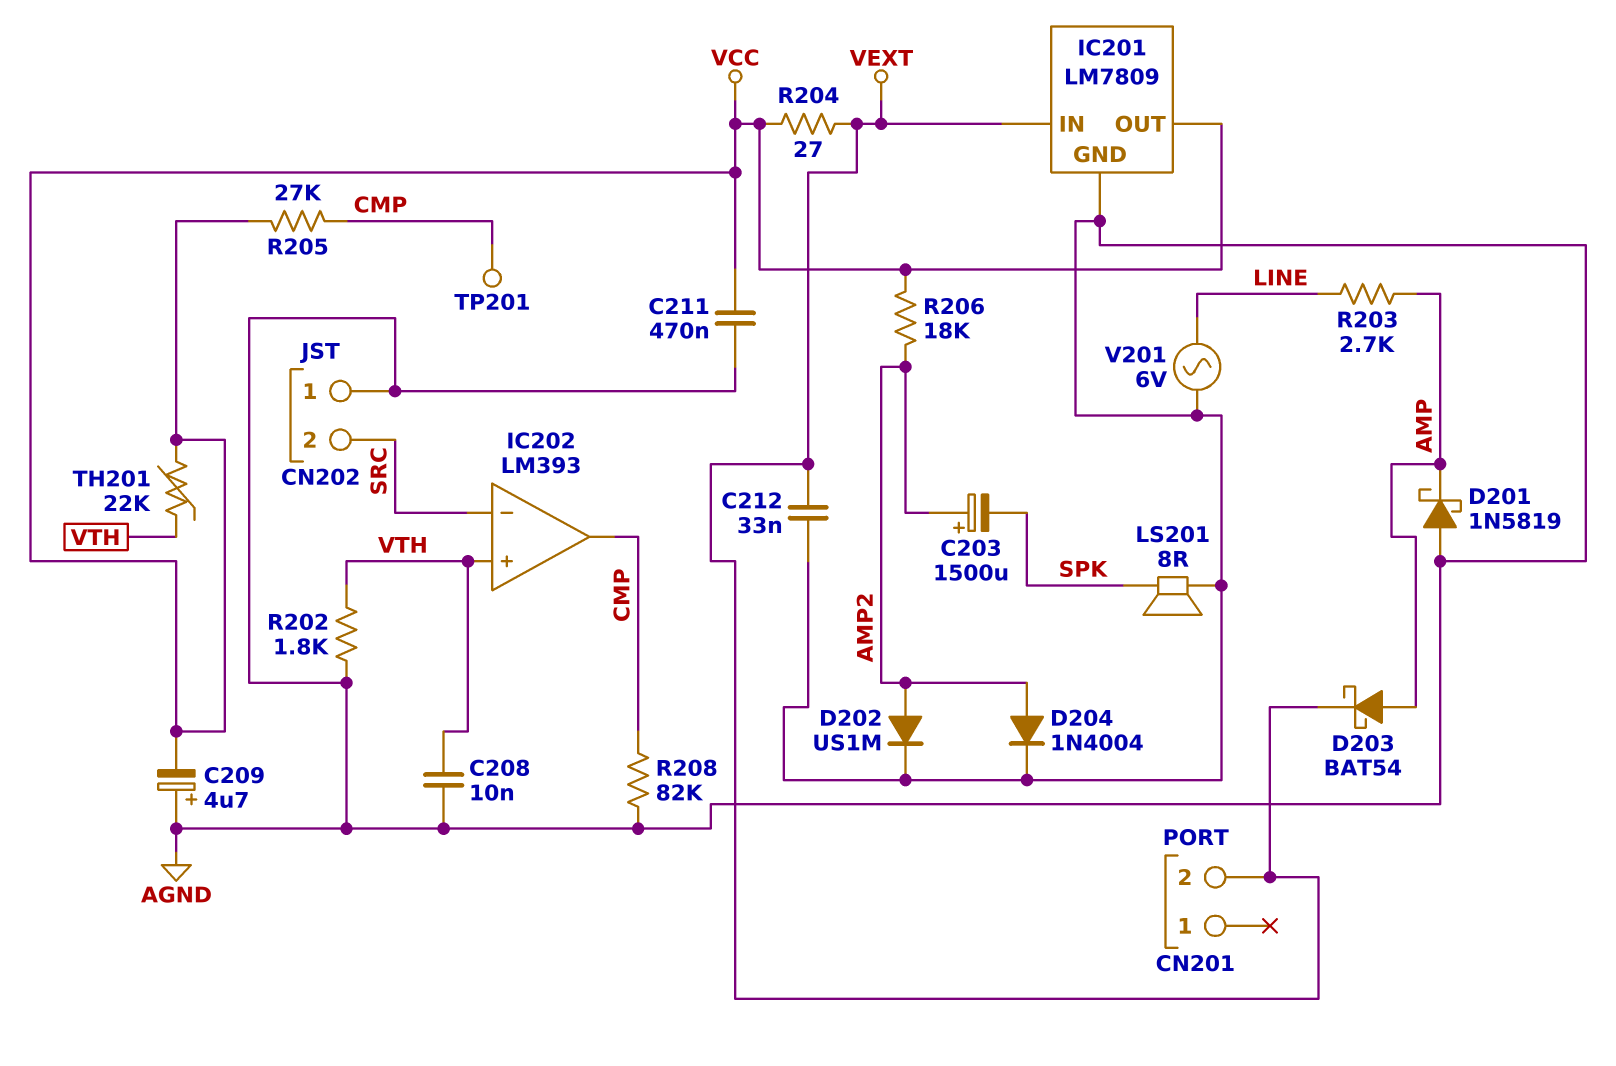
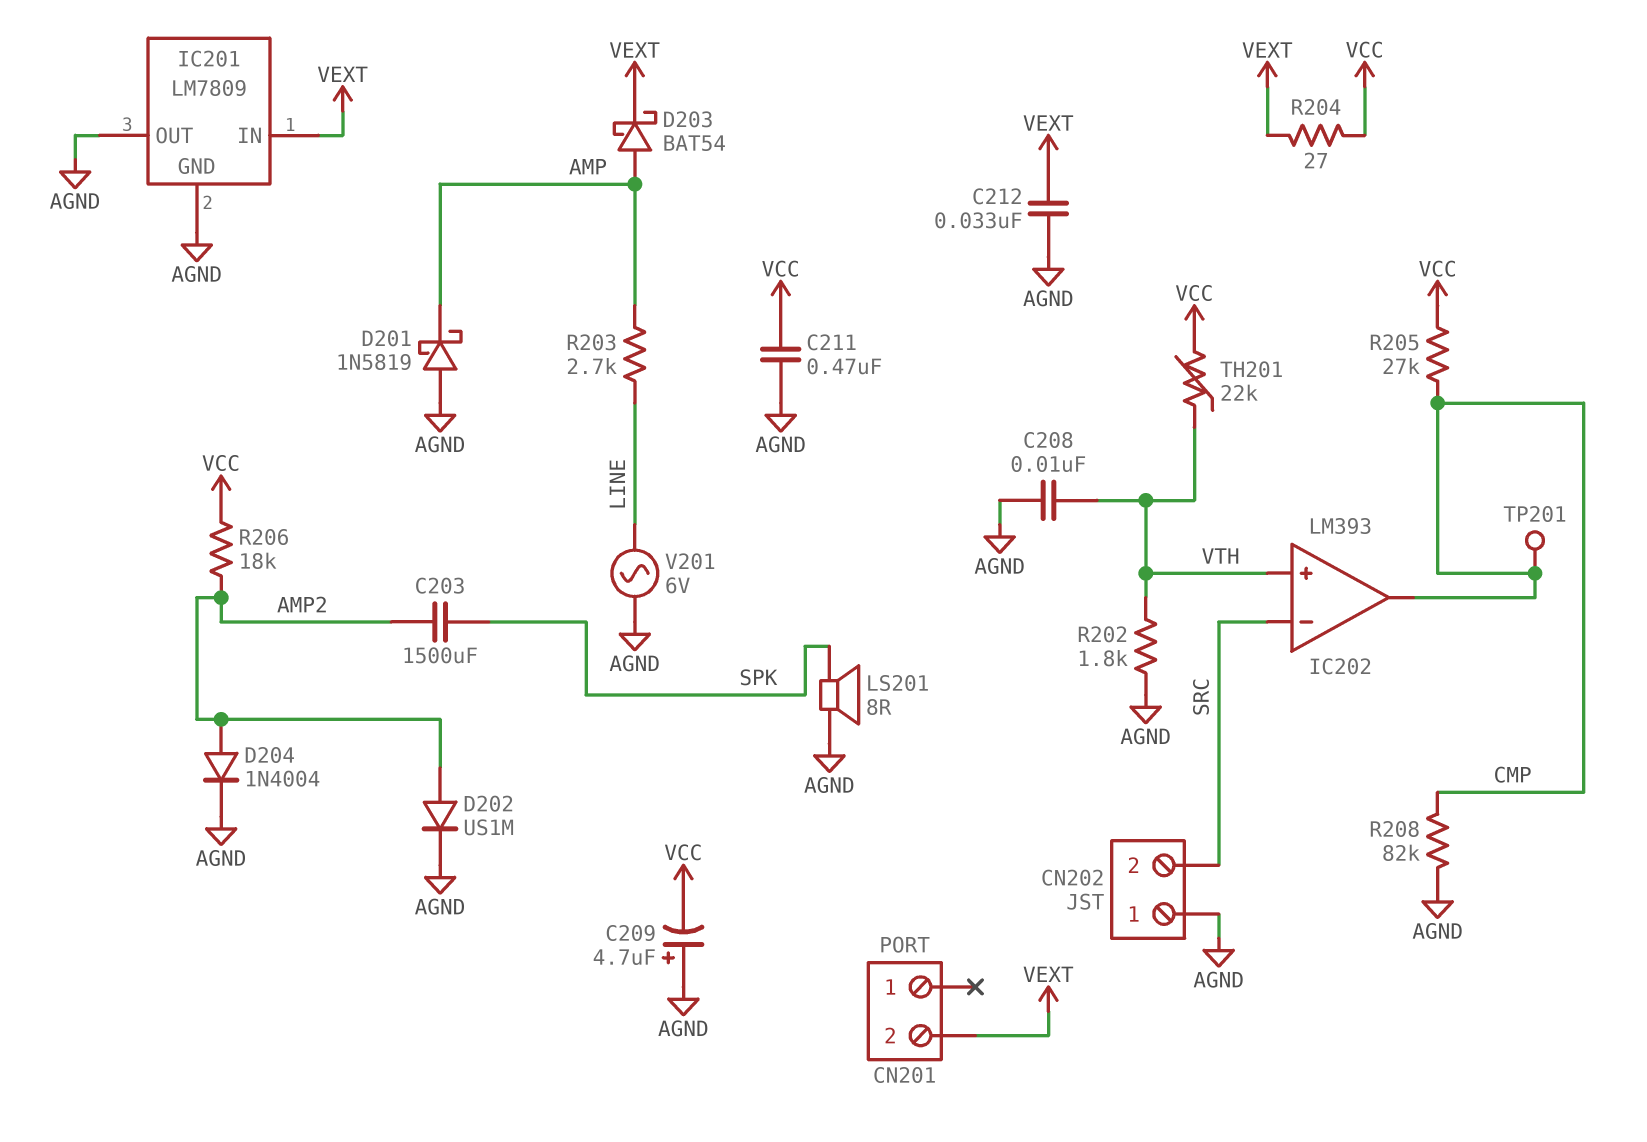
C203: 1500uF (plus AMP2, minus SPK) -> 1500uF (AMP2, SPK)
IC201 pin OUT: VCC -> AGND

